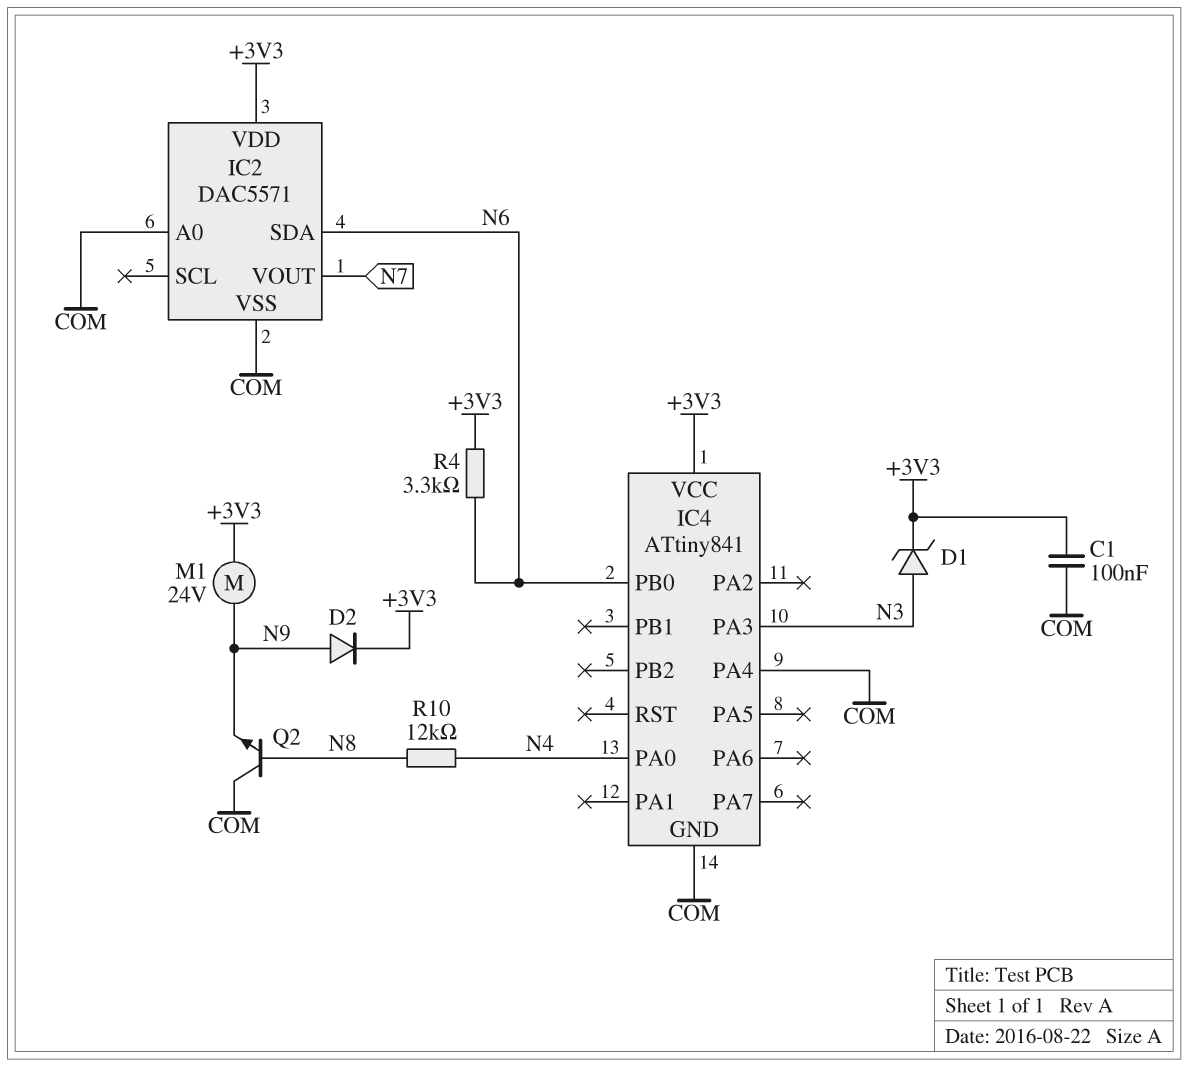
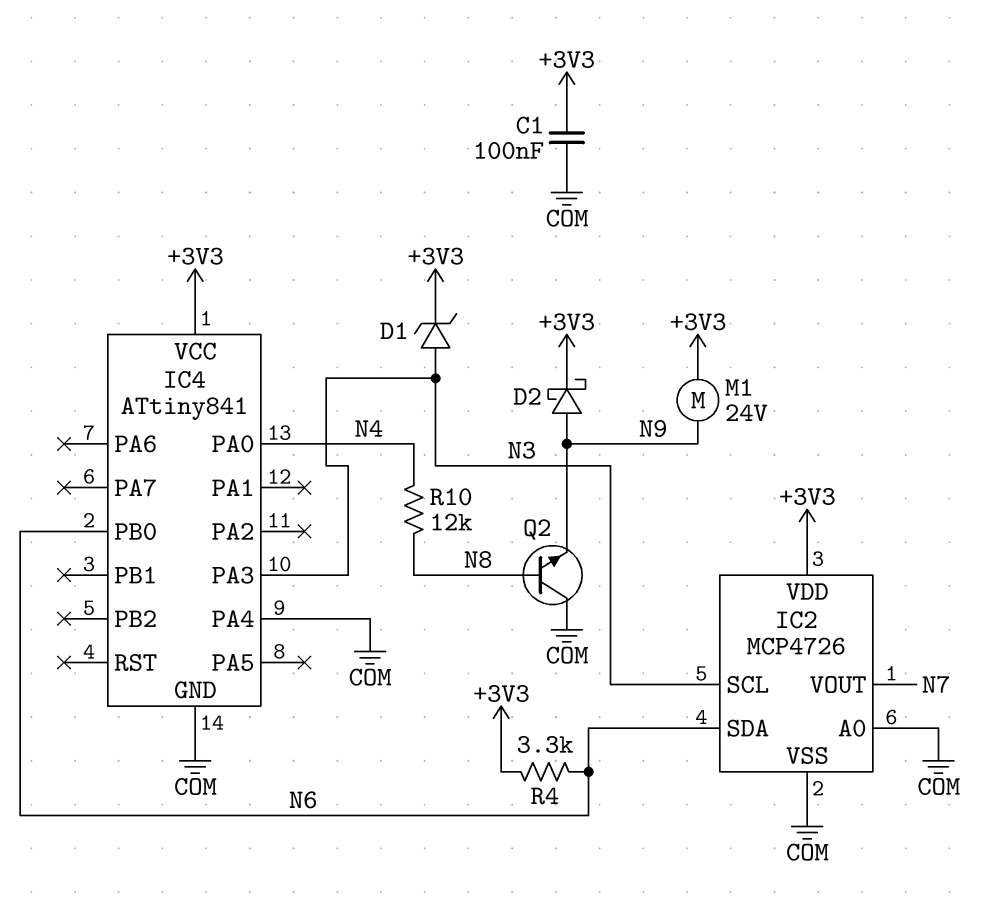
D2: diode (A N9, K +3V3) -> schottky (A N9, K +3V3)
IC2: DAC5571 -> MCP4726
IC2 pin SCL: none -> N3

